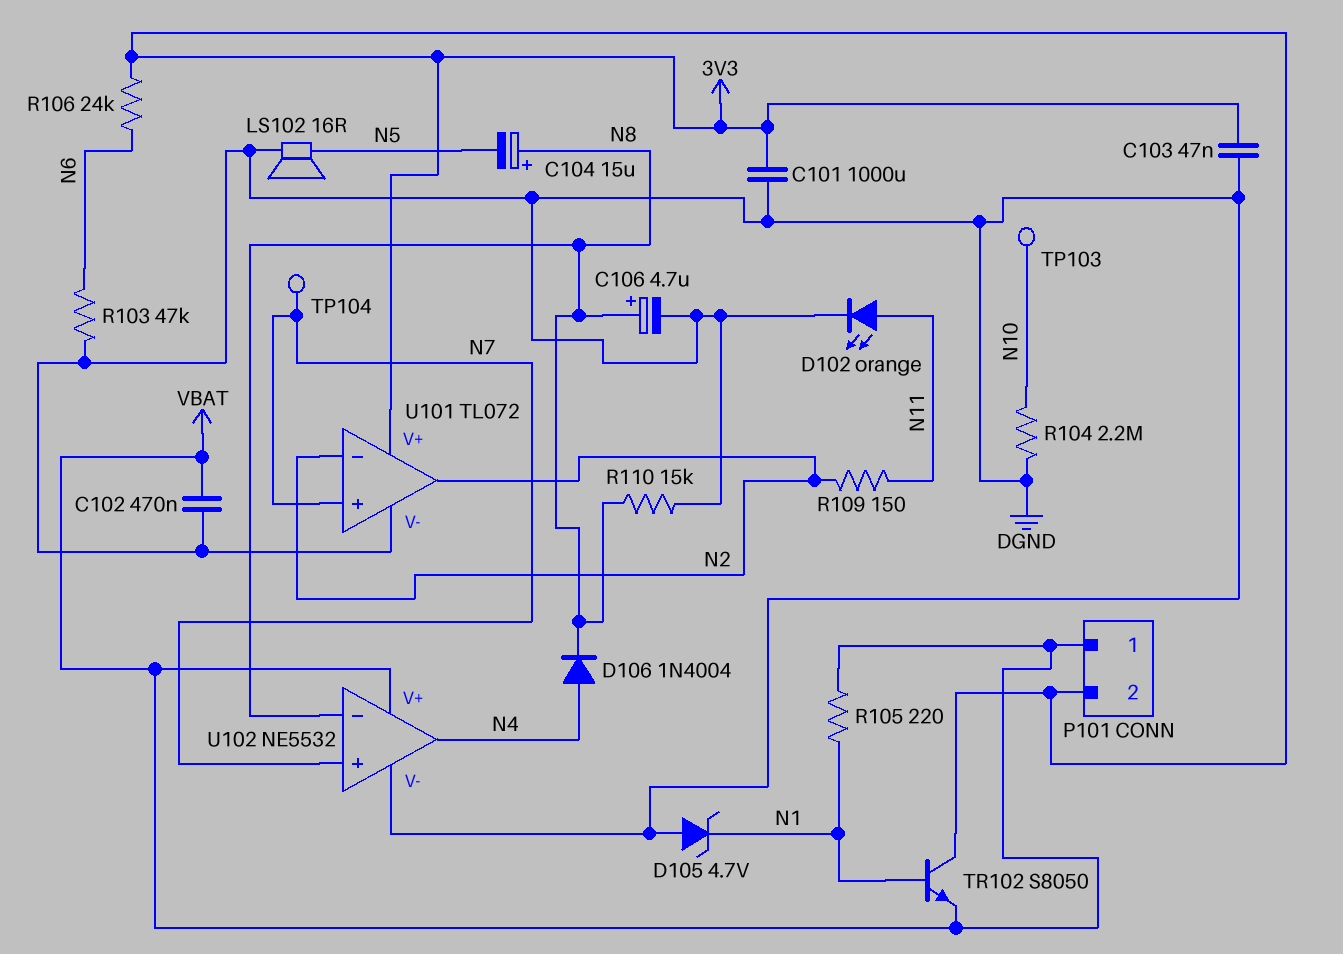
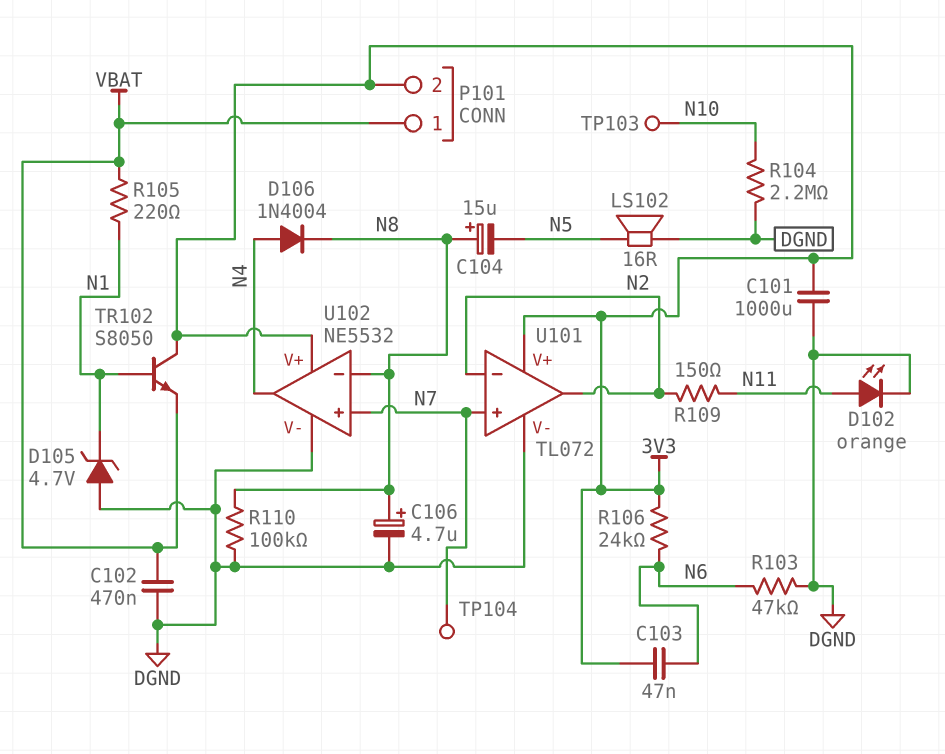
C103: 47nF (3V3, DGND) -> 47nF (3V3, N6)
R110: 15k (DGND, N8) -> 100k (DGND, N8)
U102 pin V+: VBAT -> 3V3

